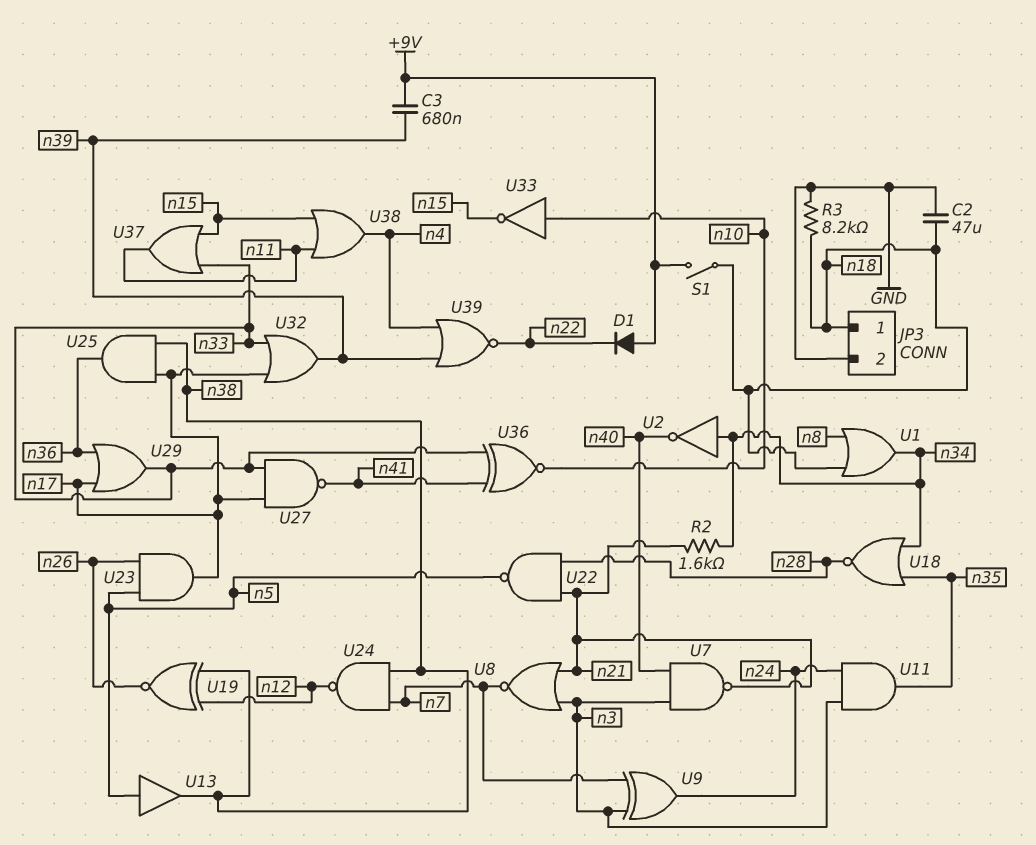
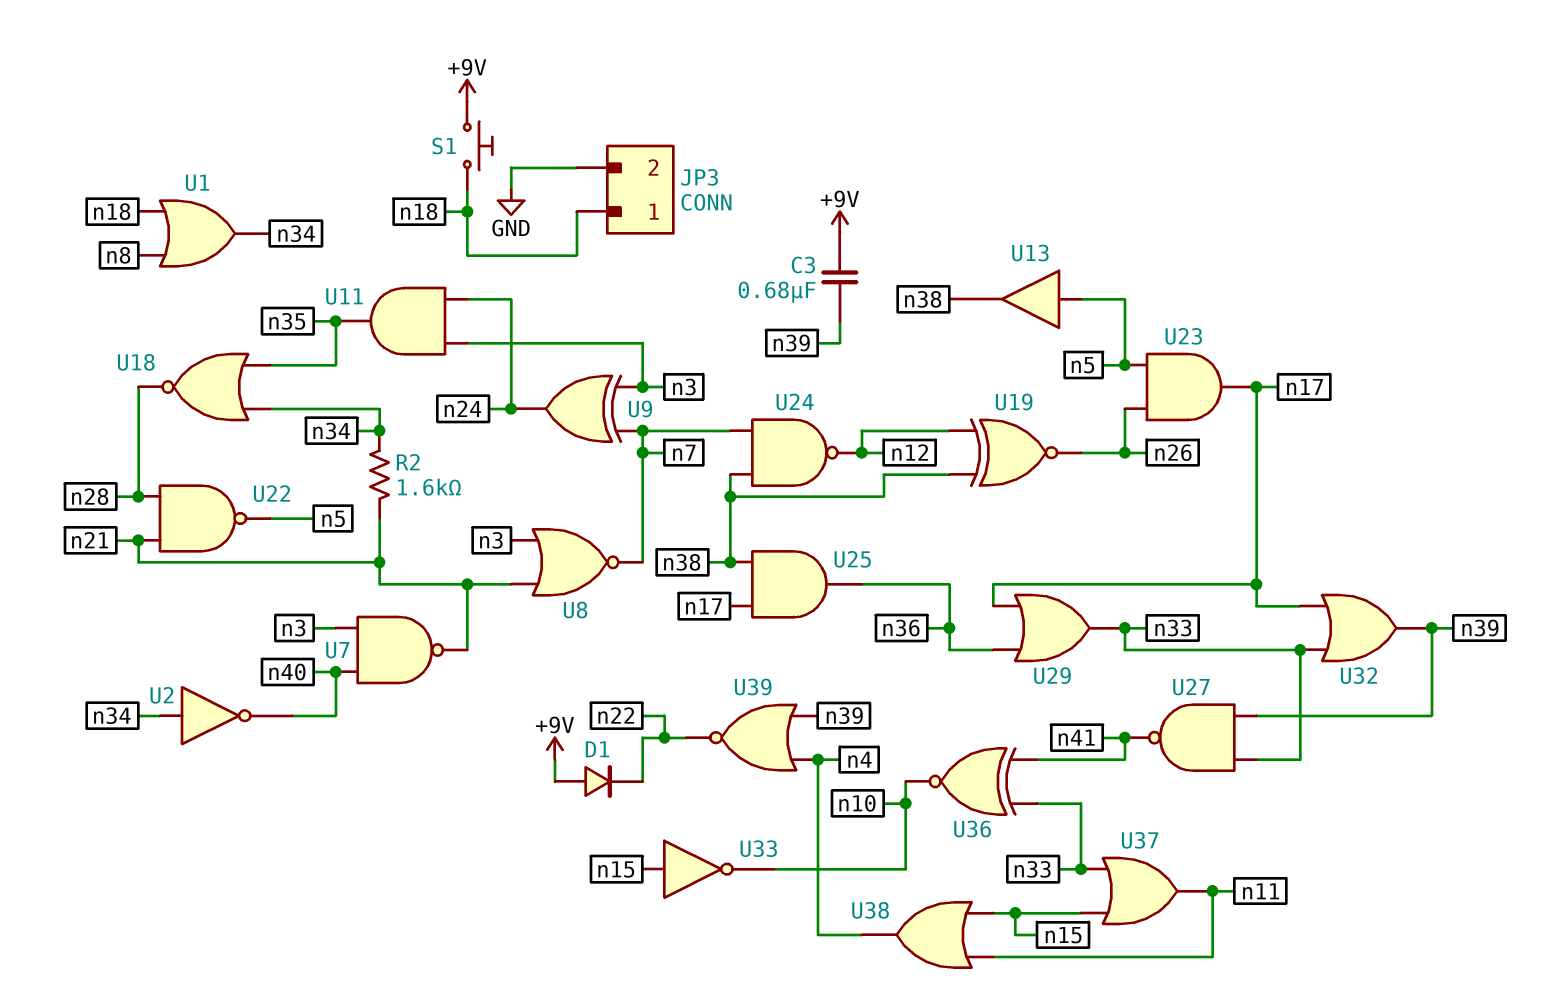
C2: 47uF (GND, n18) -> none
R3: 8.2k (GND, n18) -> none
S1: switch (+9V, n18) -> button (+9V, n18)
U27: NAND (in n17, in n33, out n41) -> NAND (in n33, in n39, out n41)
U33: NOT (in n10, out n15) -> NOT (in n15, out n10)

